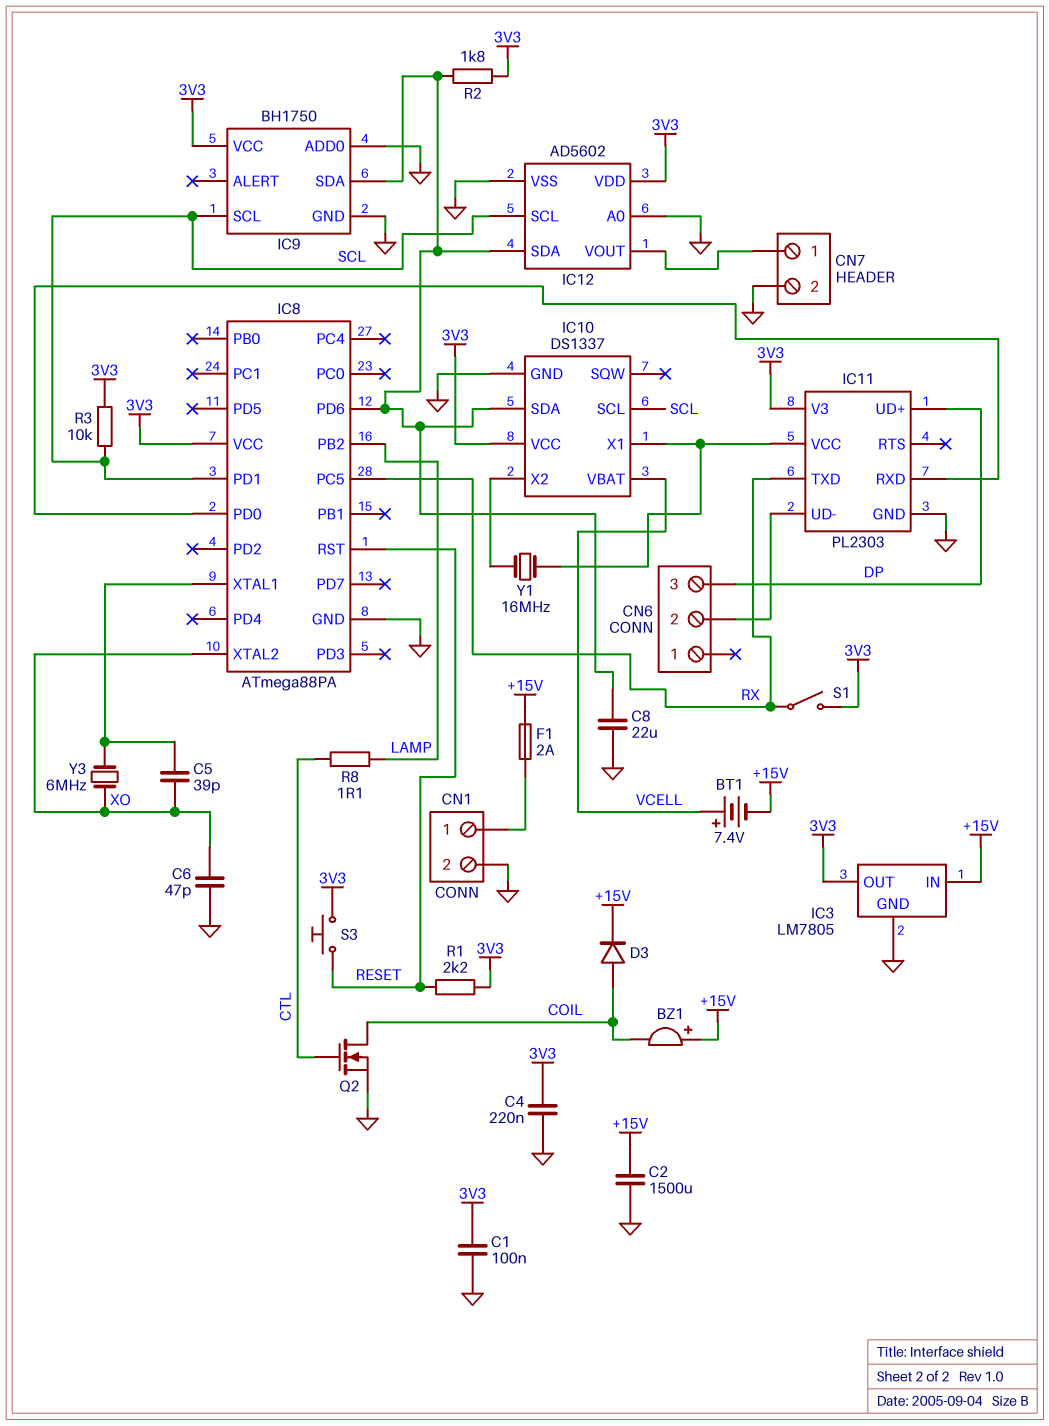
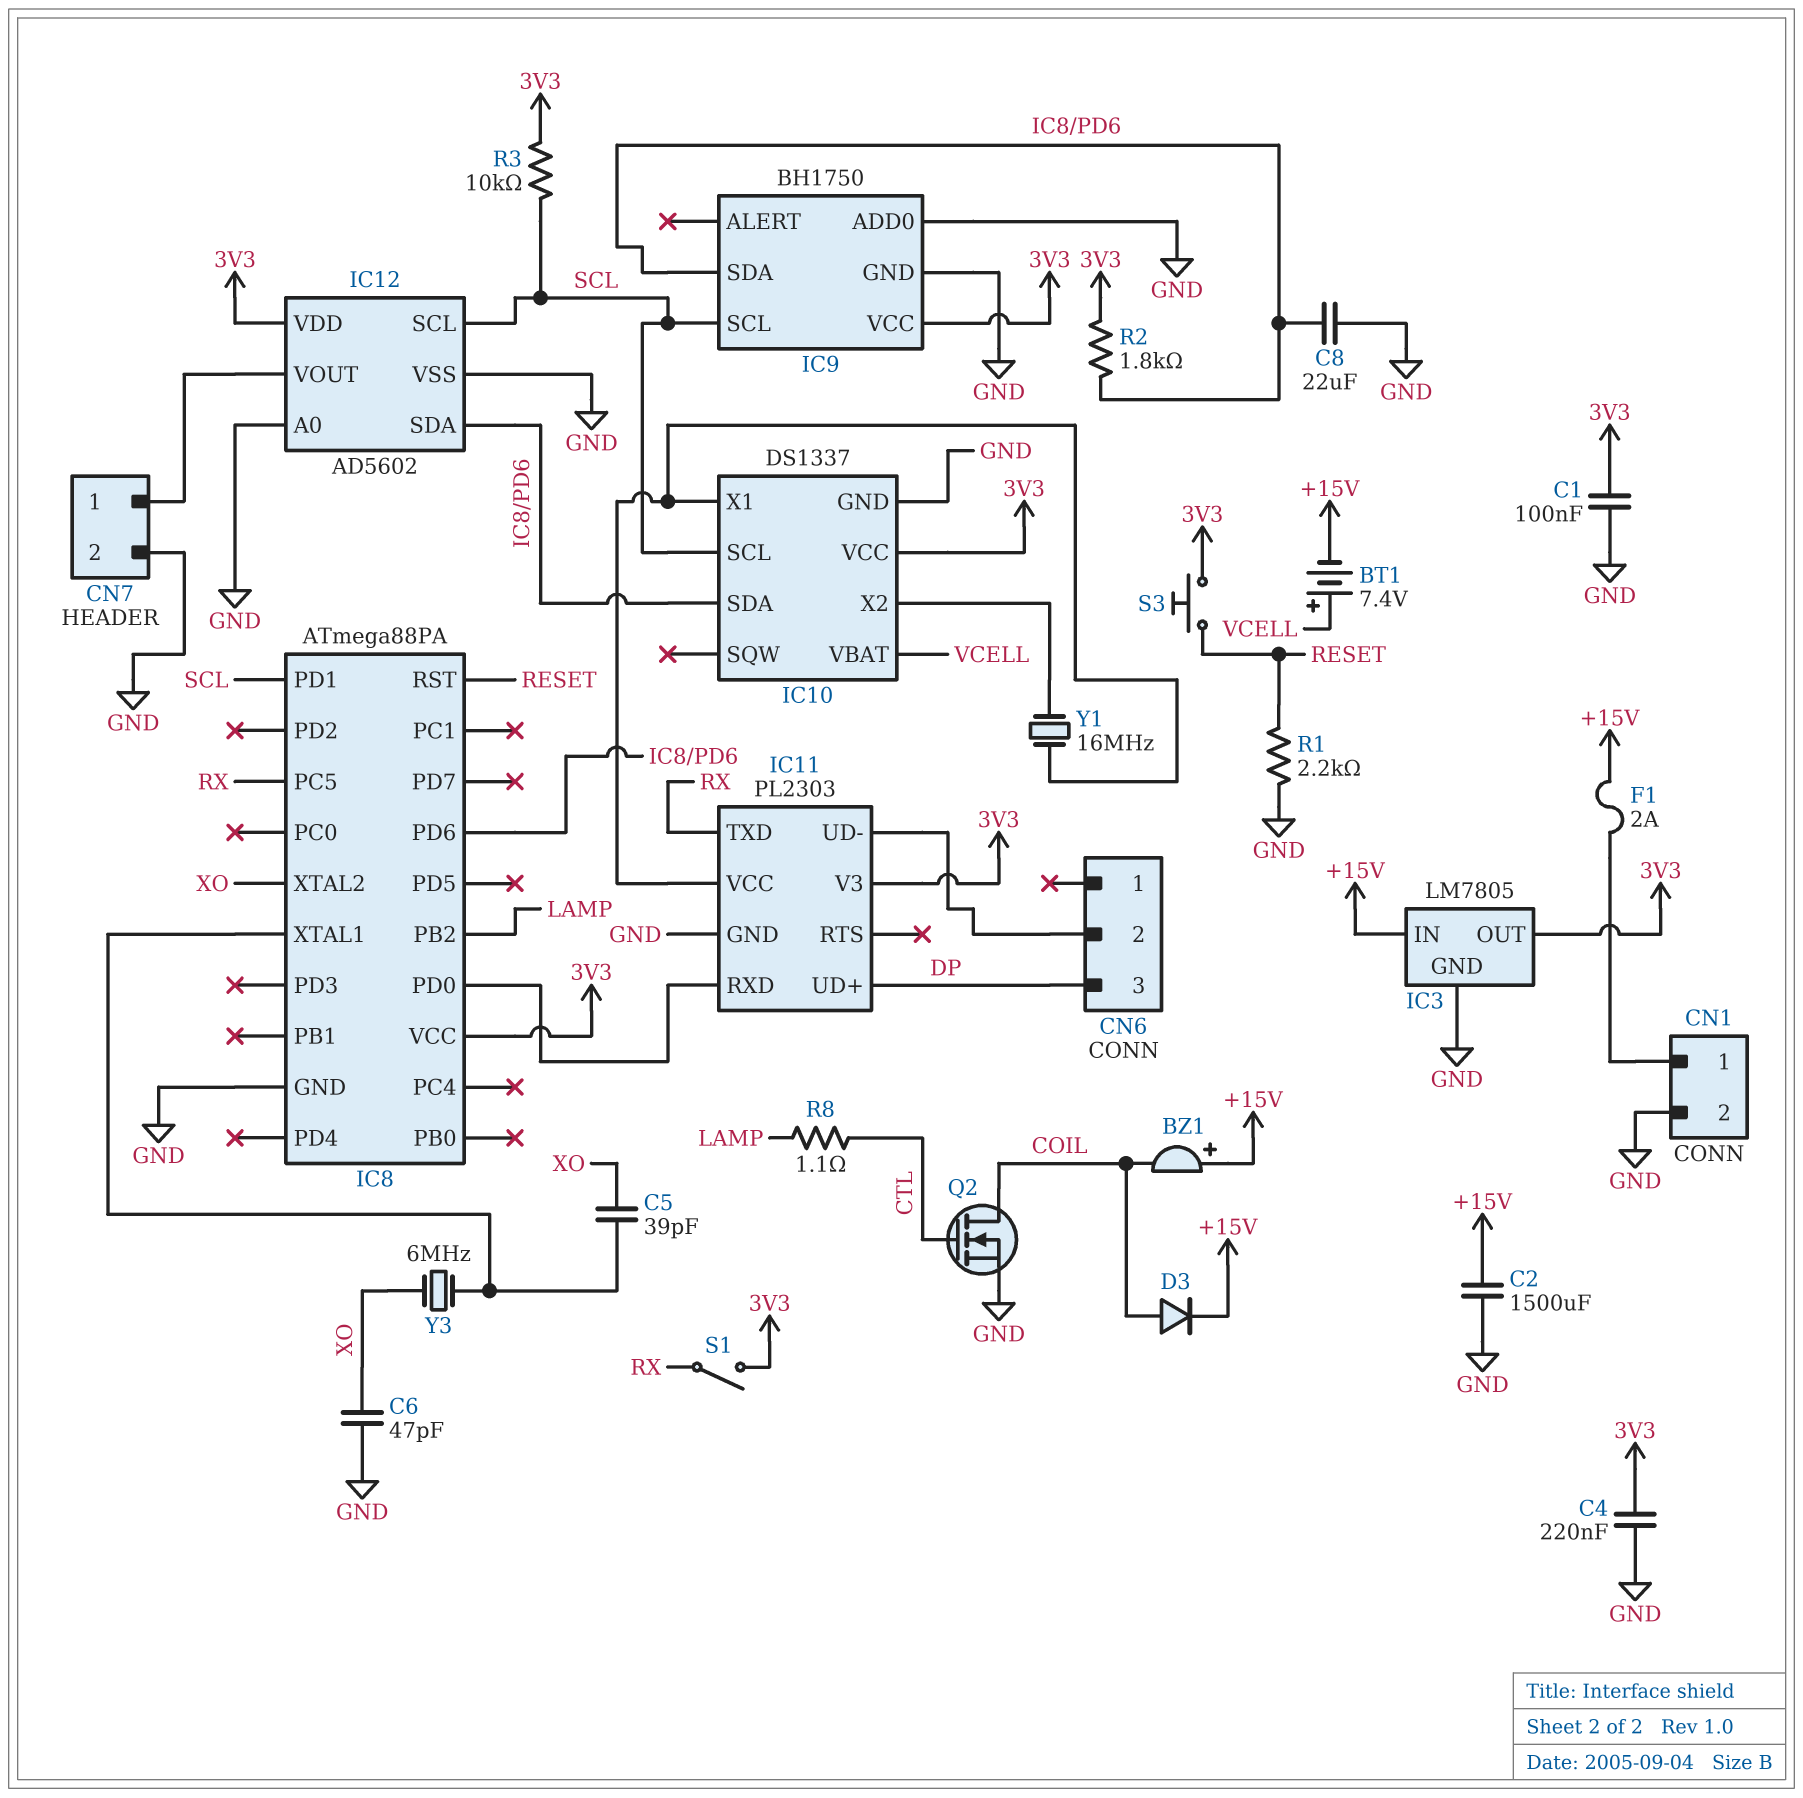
R1: 2.2k (3V3, RESET) -> 2.2k (GND, RESET)

